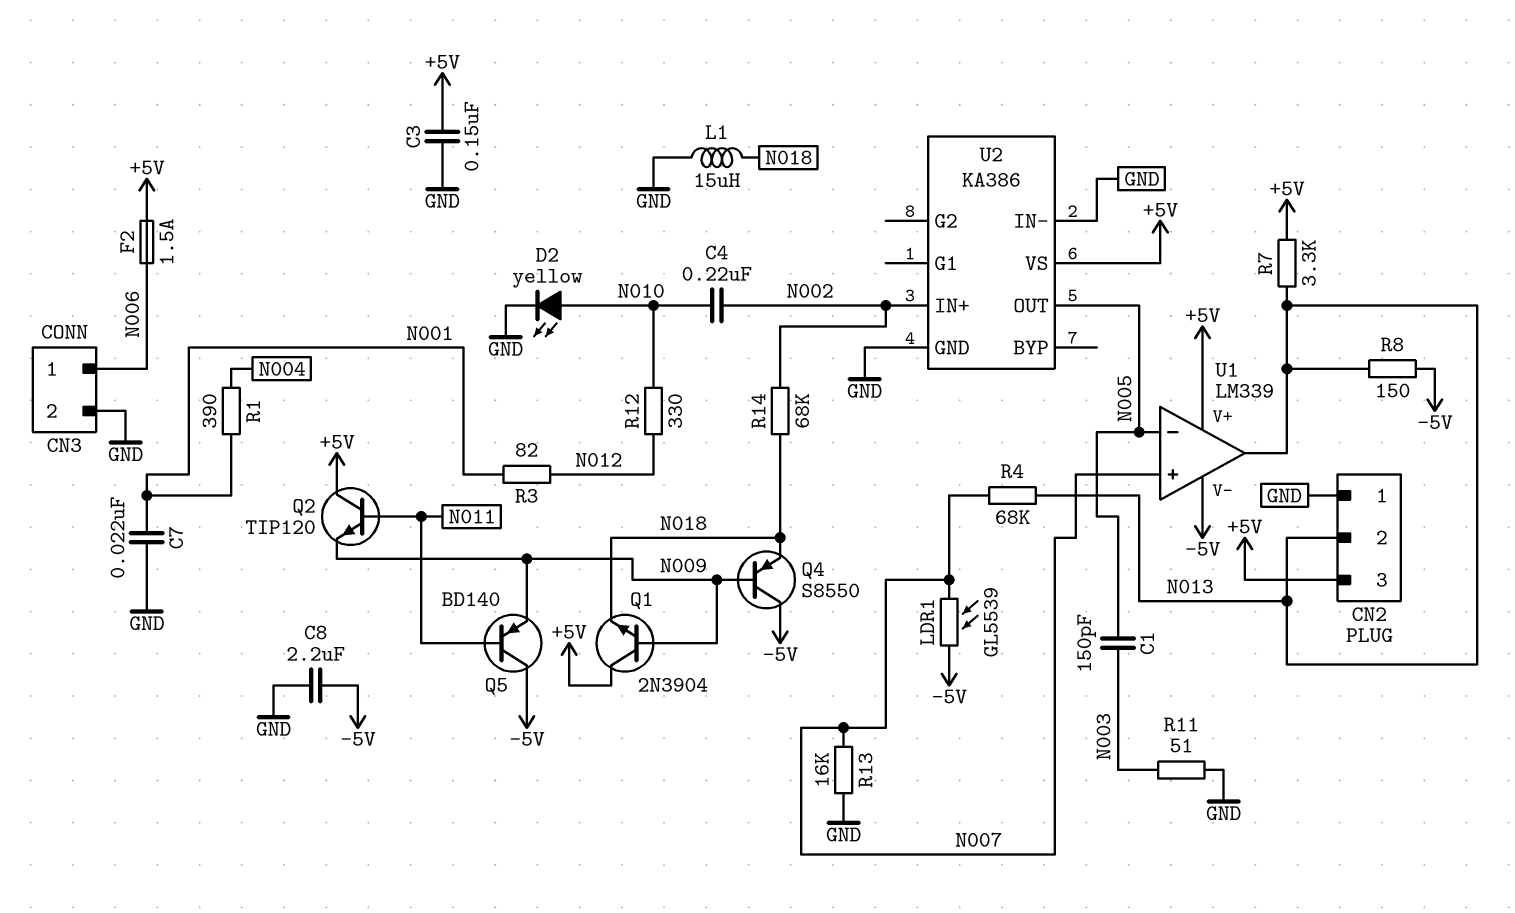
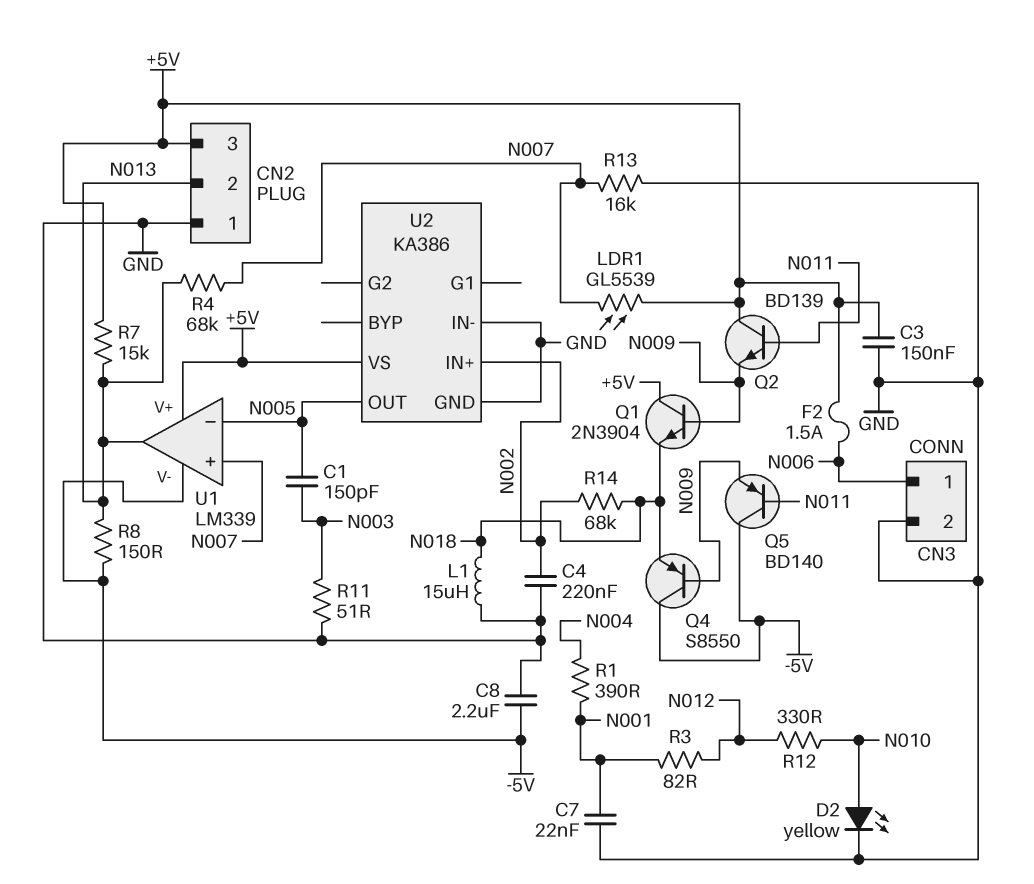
C4: 220nF (N002, N010) -> 220nF (GND, N002)
LDR1: GL5539 (-5V, N007) -> GL5539 (+5V, N007)
Q2: NPN TIP120 (B N011, C +5V, E N009) -> NPN BD139 (B N011, C +5V, E N009)
R7: 3.3k (+5V, N013) -> 15k (+5V, N013)

